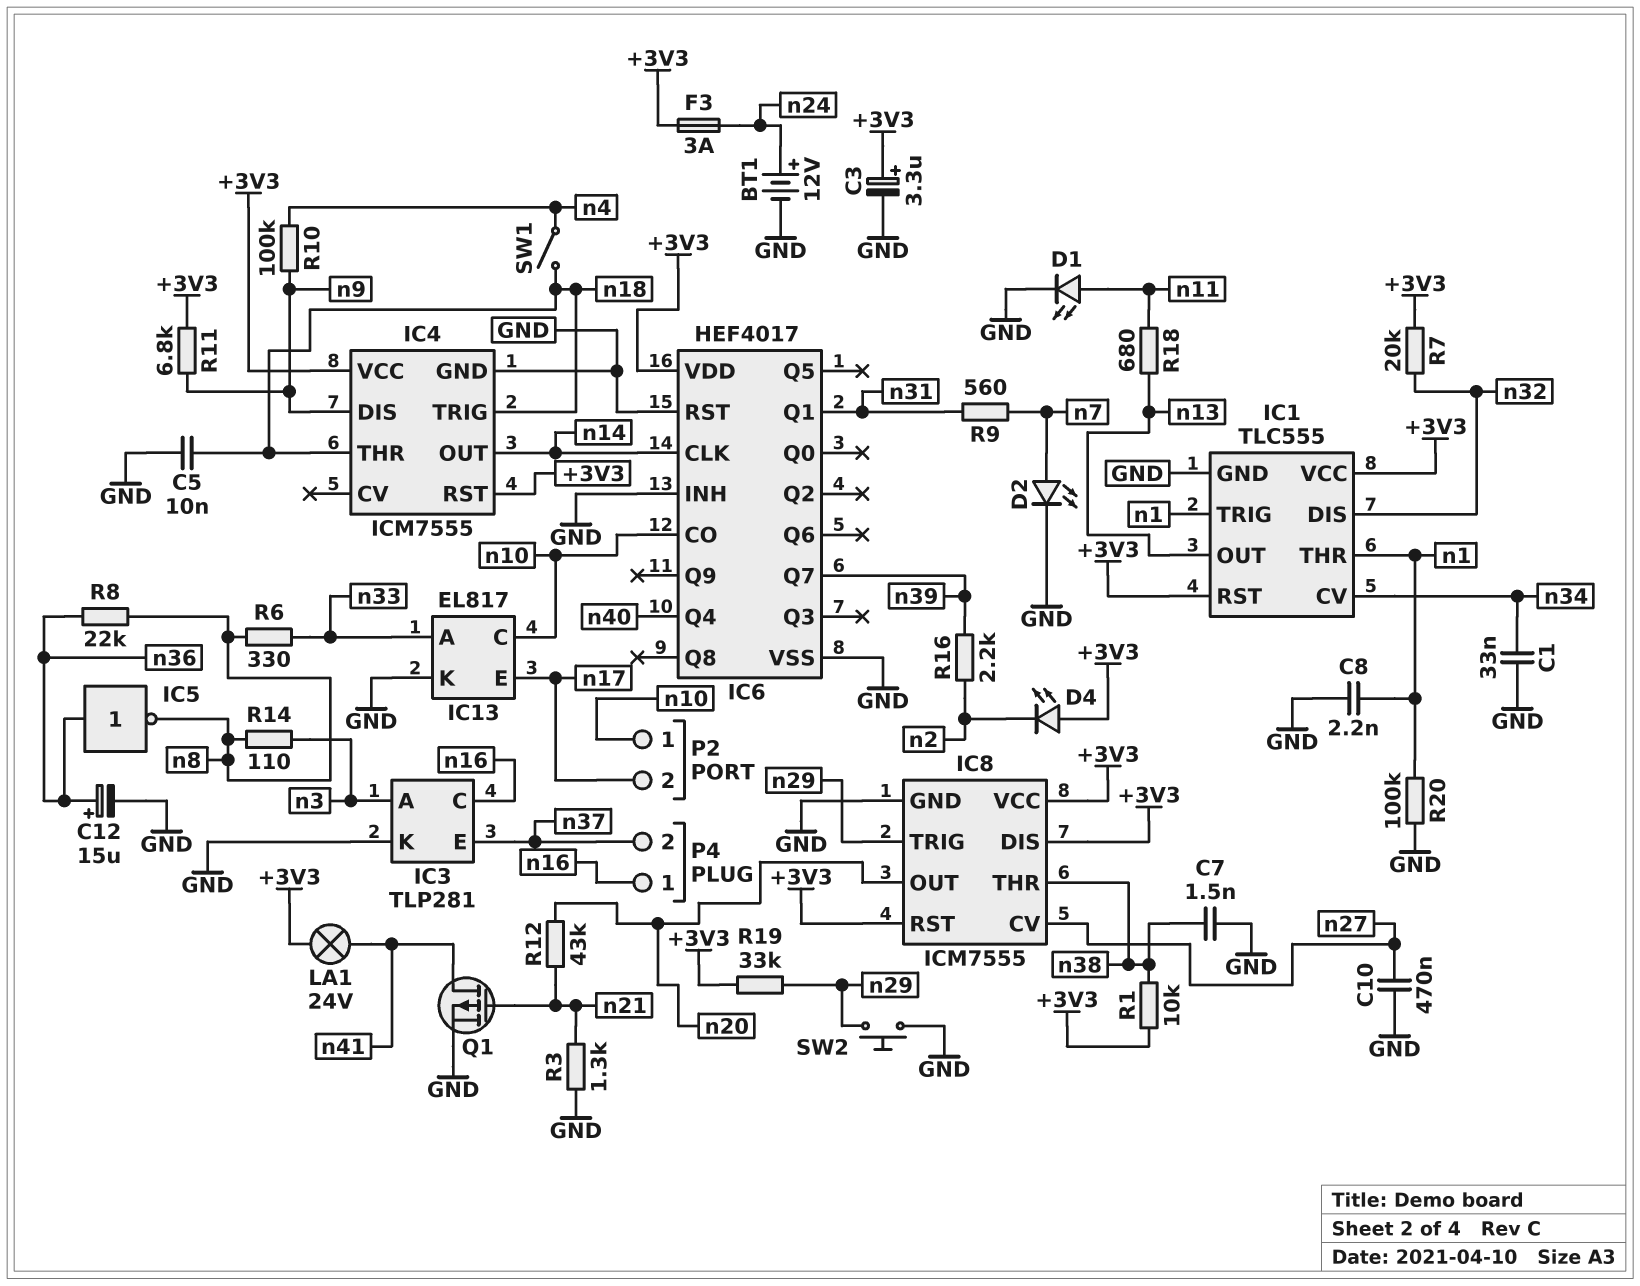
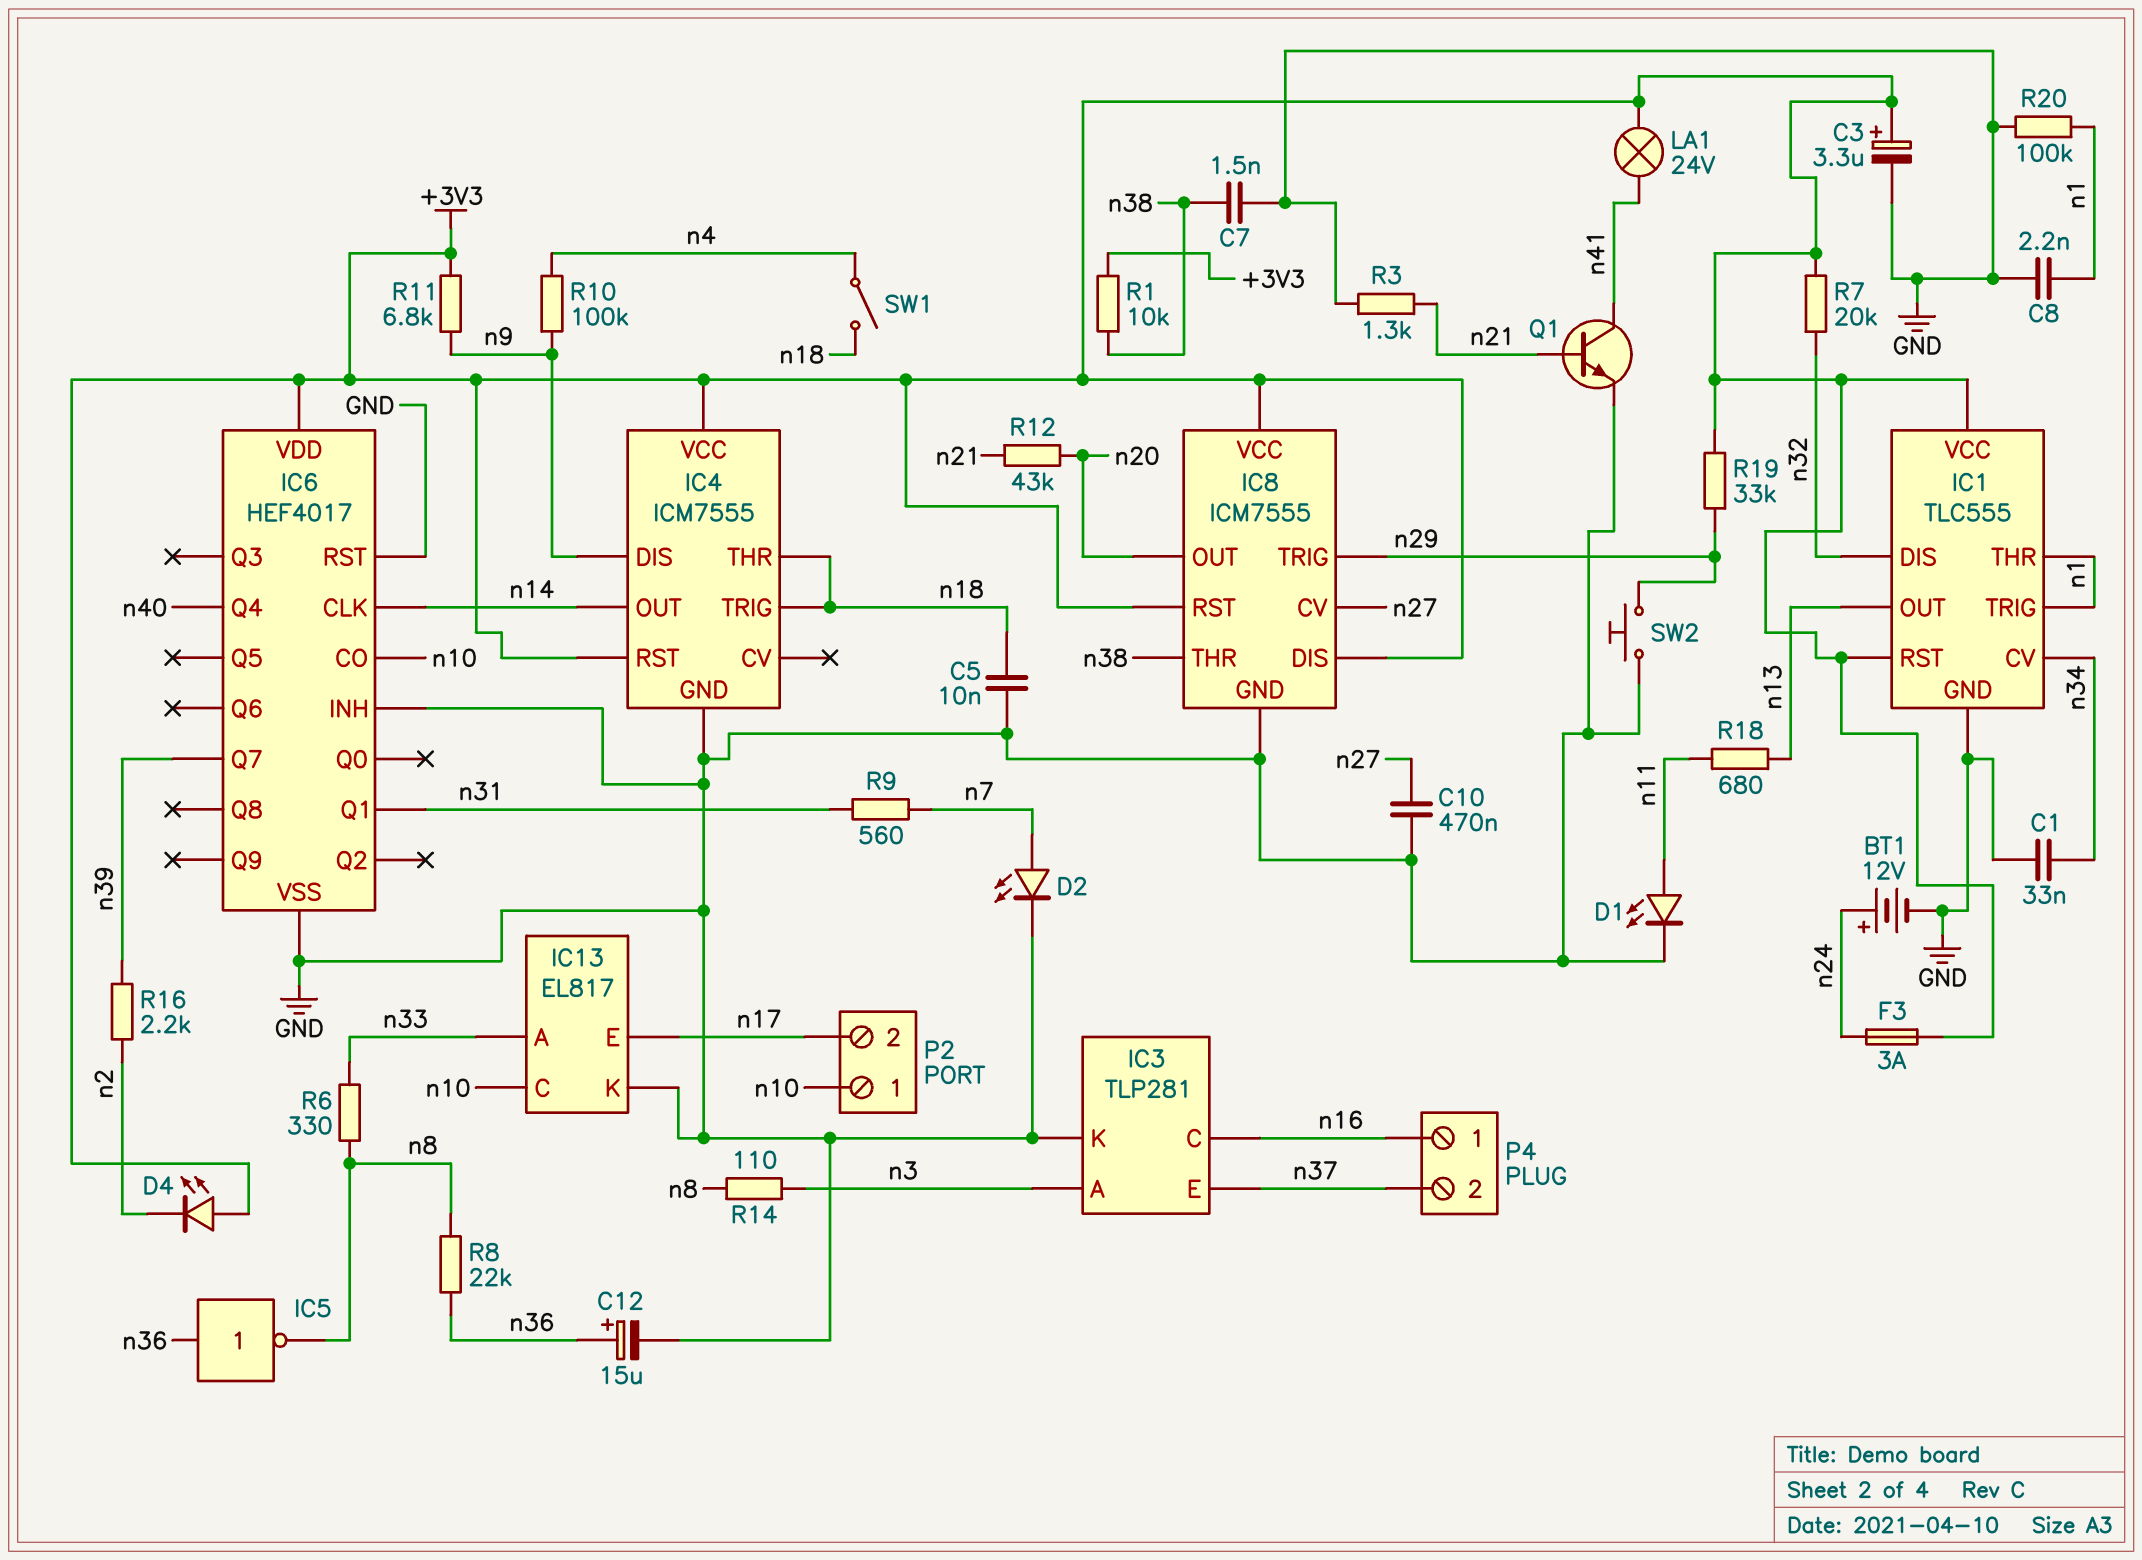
Q1: PMOS (G n21, D n41, S GND) -> NPN (B n21, C n41, E GND)

